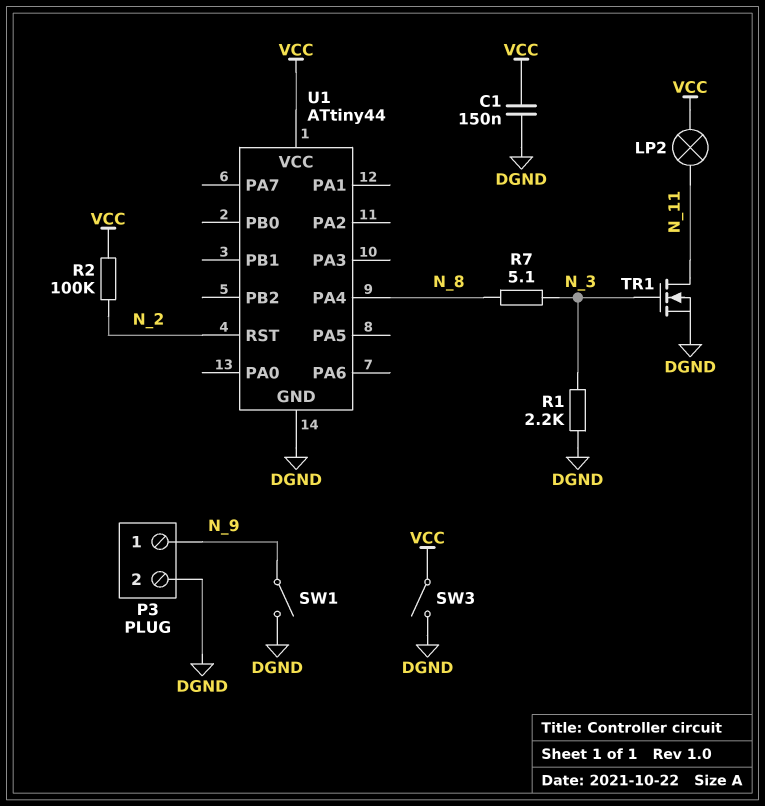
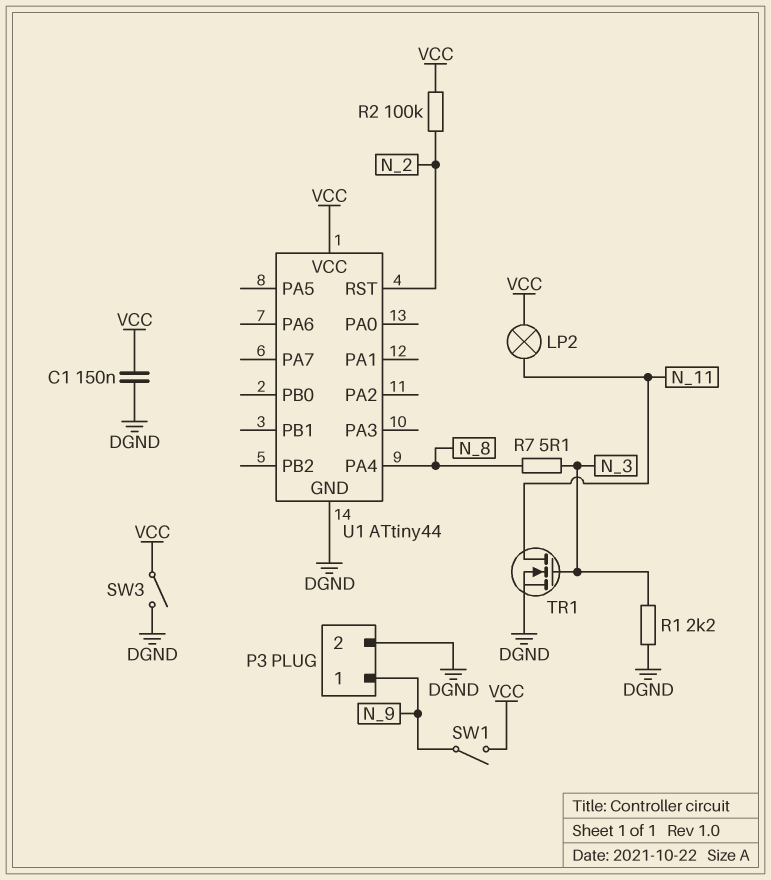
SW1: switch (DGND, N_9) -> switch (N_9, VCC)

